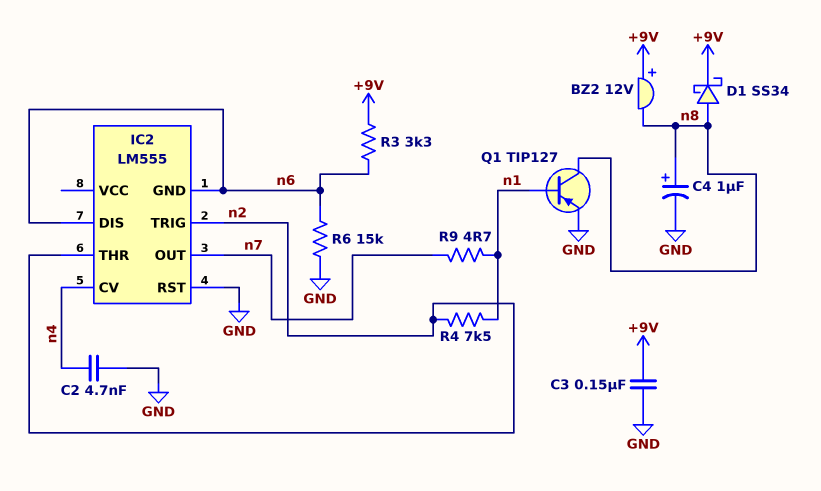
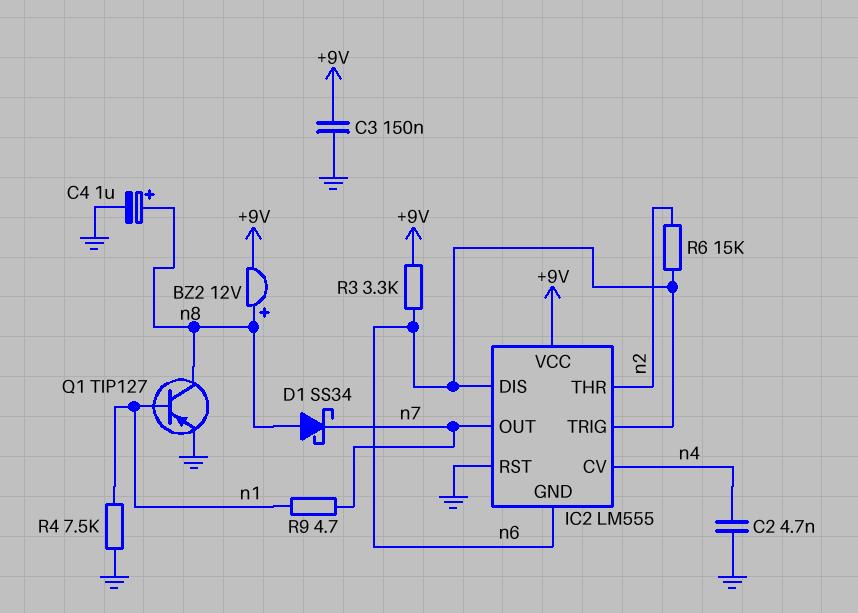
BZ2: buzzer 12V (plus +9V, minus n8) -> buzzer 12V (plus n8, minus +9V)
D1: schottky SS34 (A n8, K +9V) -> schottky SS34 (A n8, K n7)
IC2 pin TRIG: n2 -> n6
IC2 pin VCC: none -> +9V
R4: 7.5k (n1, n2) -> 7.5k (GND, n1)
R6: 15k (GND, n6) -> 15k (n2, n6)

